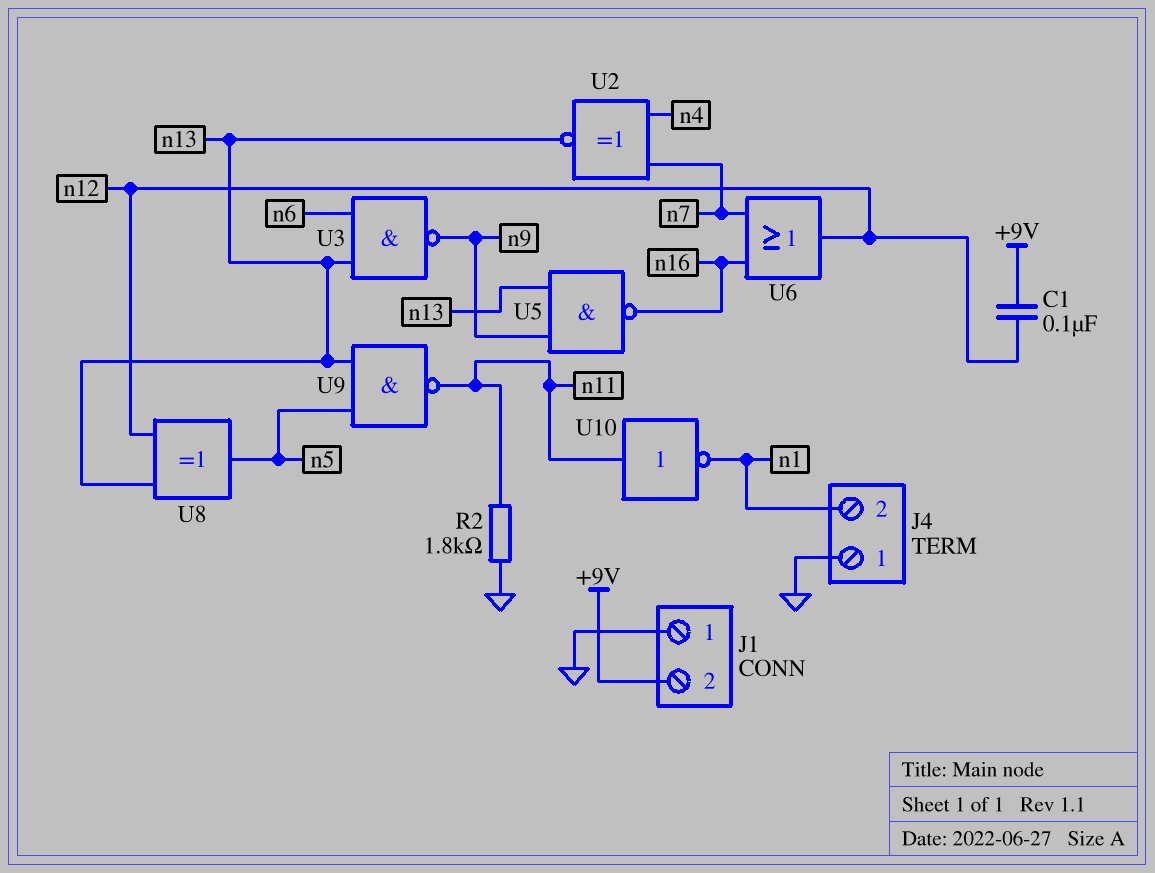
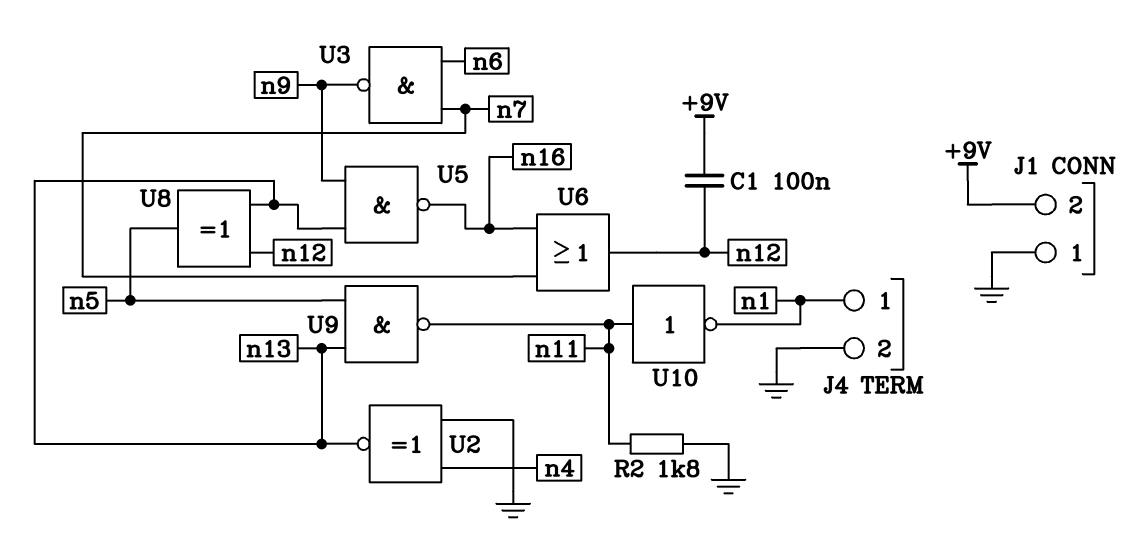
J4 pin 1: GND -> n1
J4 pin 2: n1 -> GND
U2: XNOR (in n4, in n7, out n13) -> XNOR (in GND, in n4, out n13)
U3: NAND (in n6, in n13, out n9) -> NAND (in n6, in n7, out n9)

